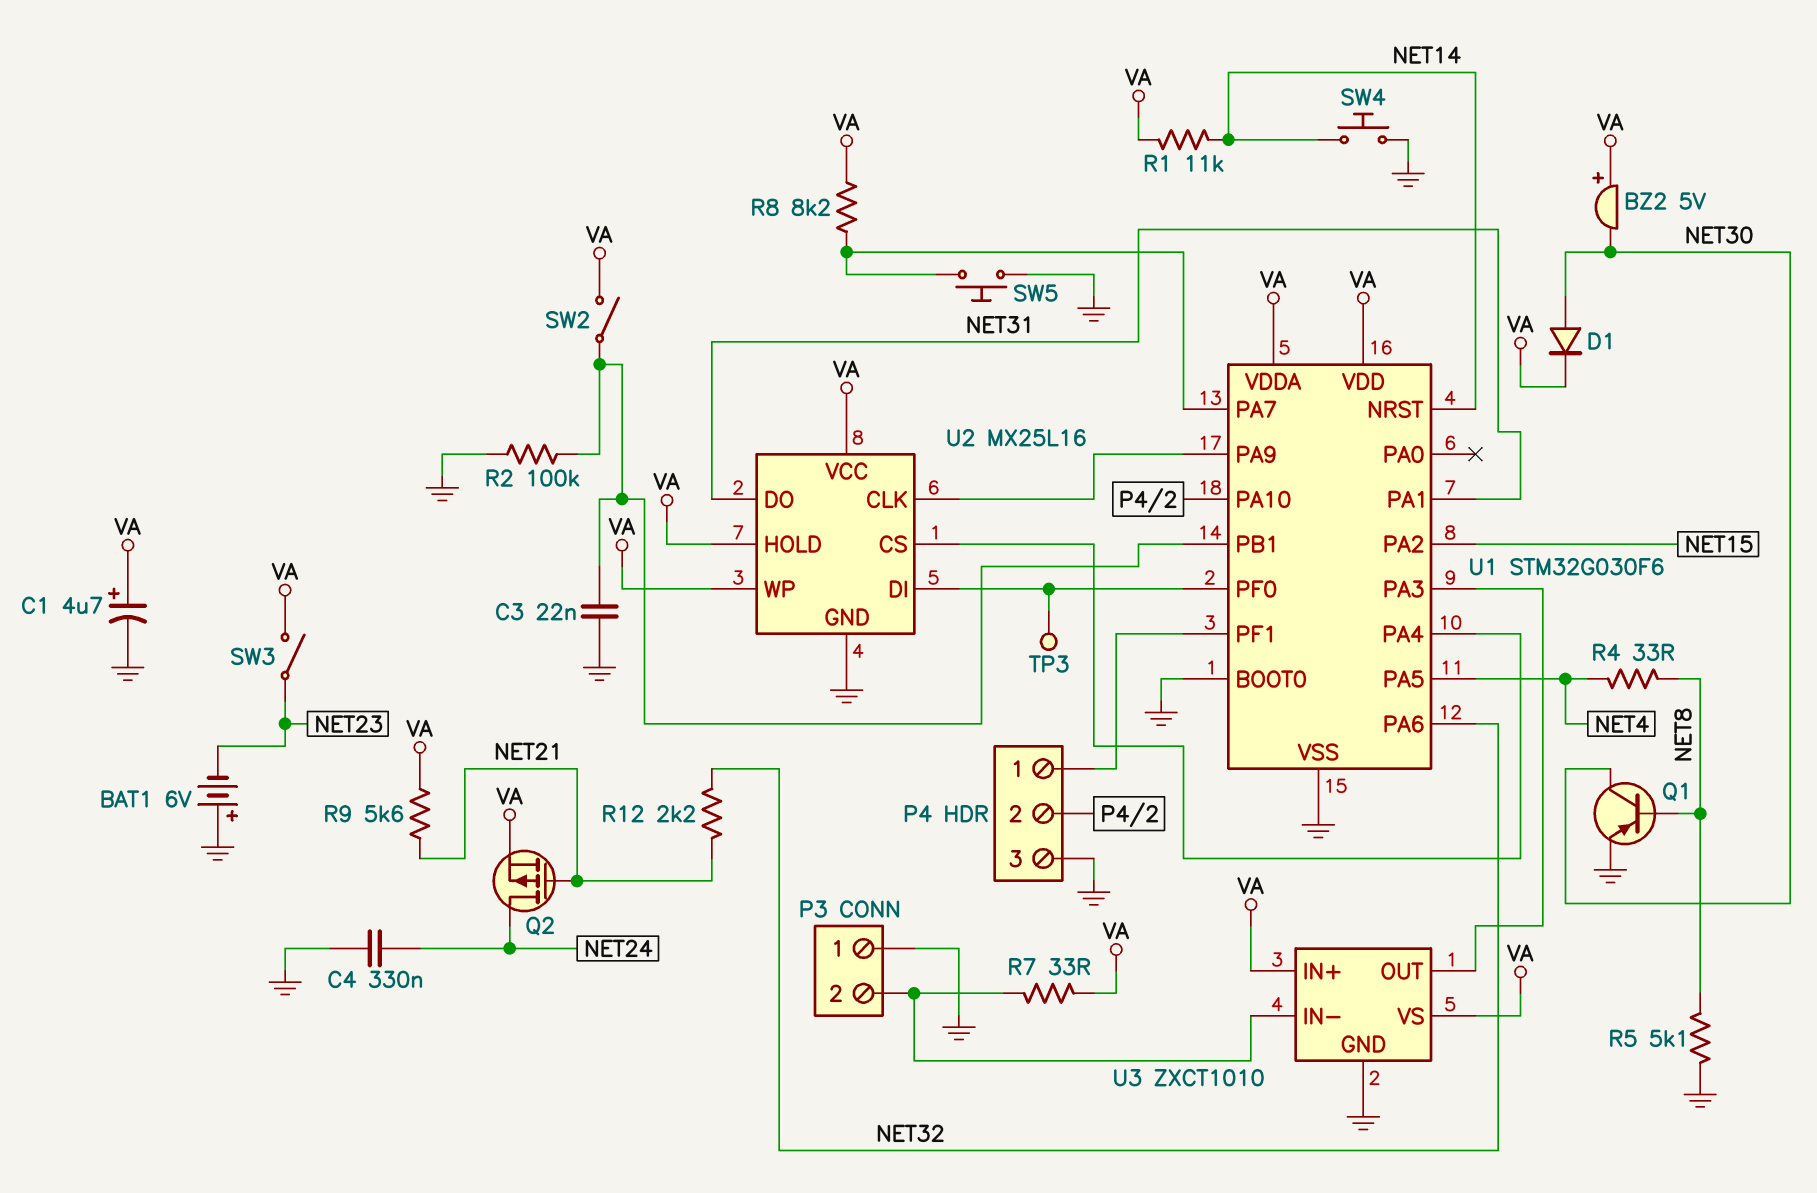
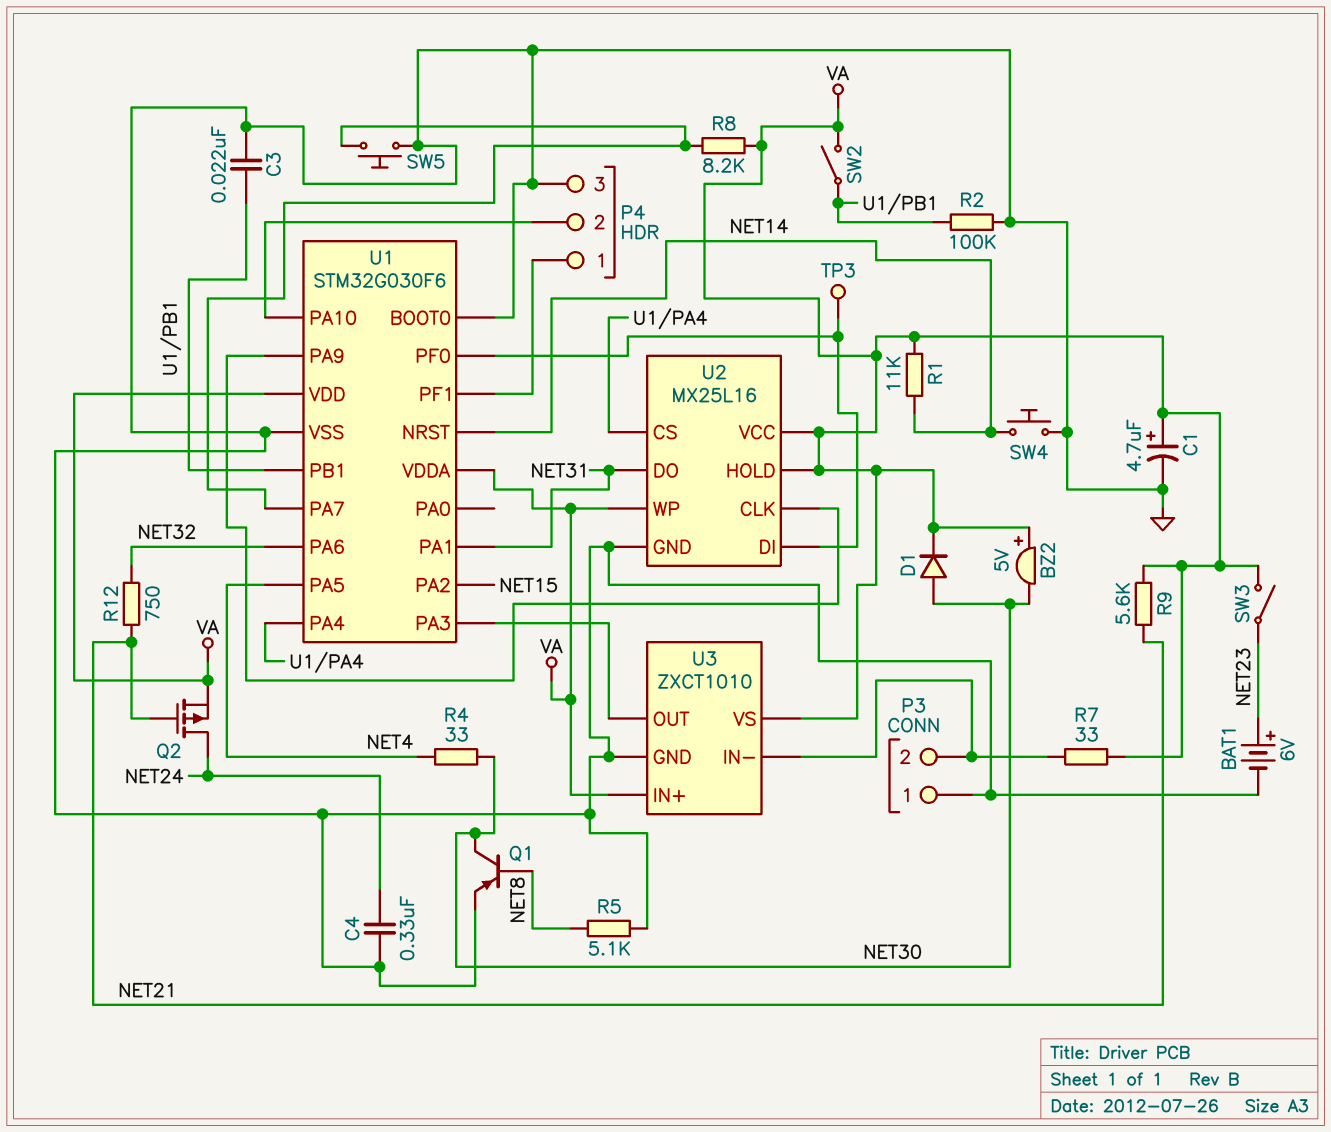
BAT1: 6V (plus GND, minus NET23) -> 6V (plus NET23, minus GND)
R4: 33 (NET4, NET8) -> 33 (NET4, NET30)
R12: 2.2k (NET21, NET32) -> 750 (NET21, NET32)

